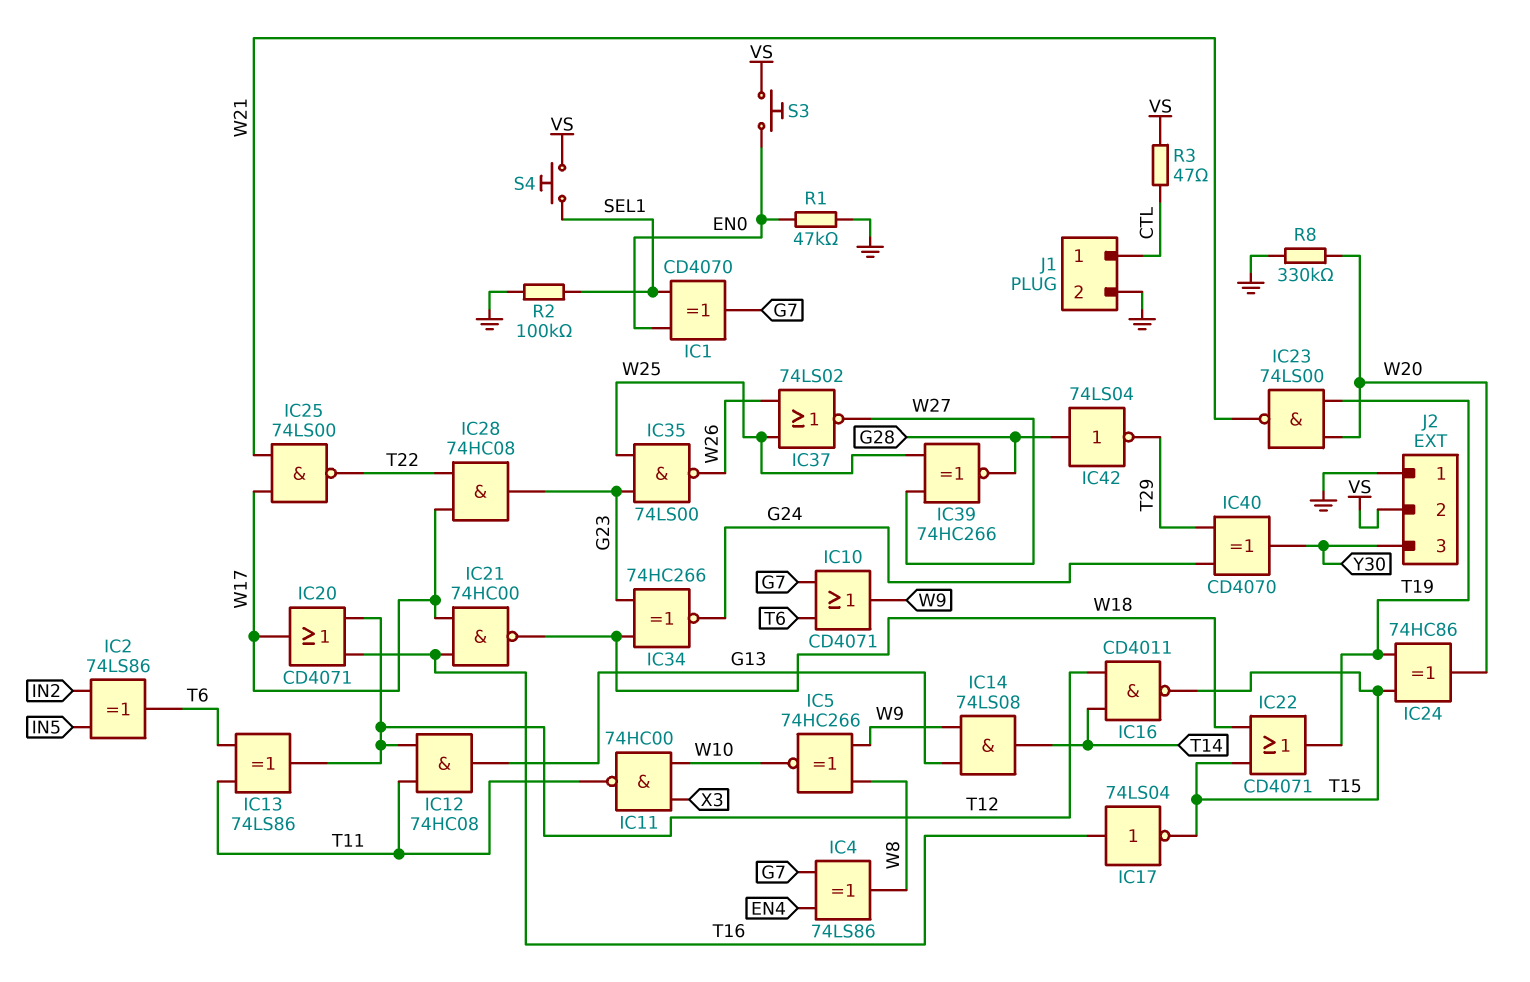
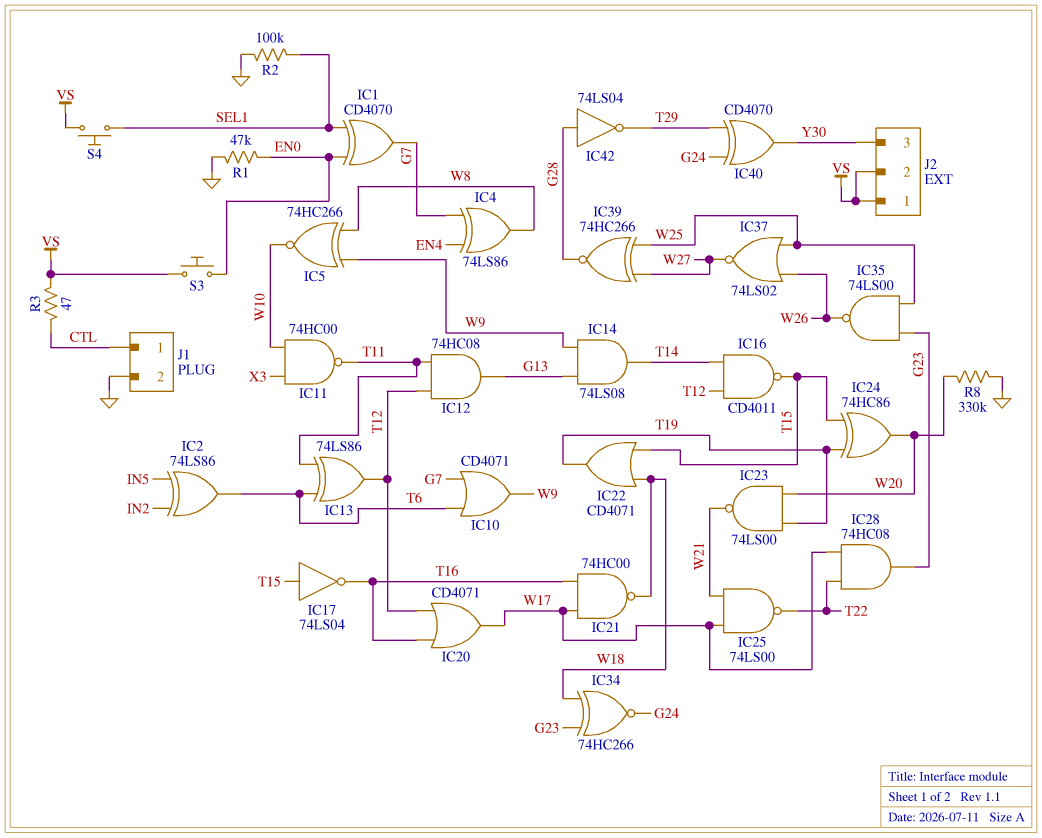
IC17: NOT 74LS04 (in T16, out T15) -> NOT 74LS04 (in T15, out T16)
J2 pin 1: GND -> VS

